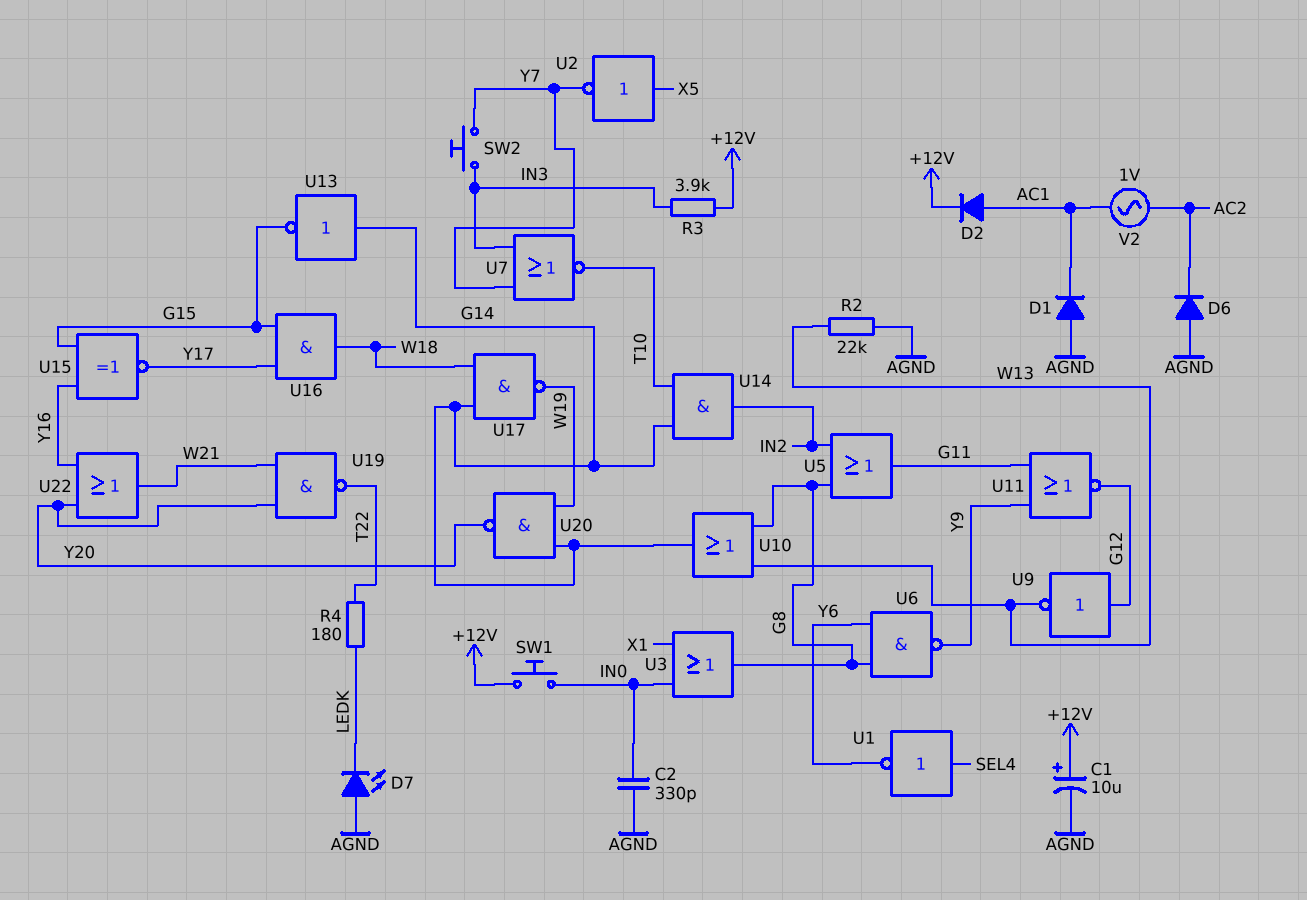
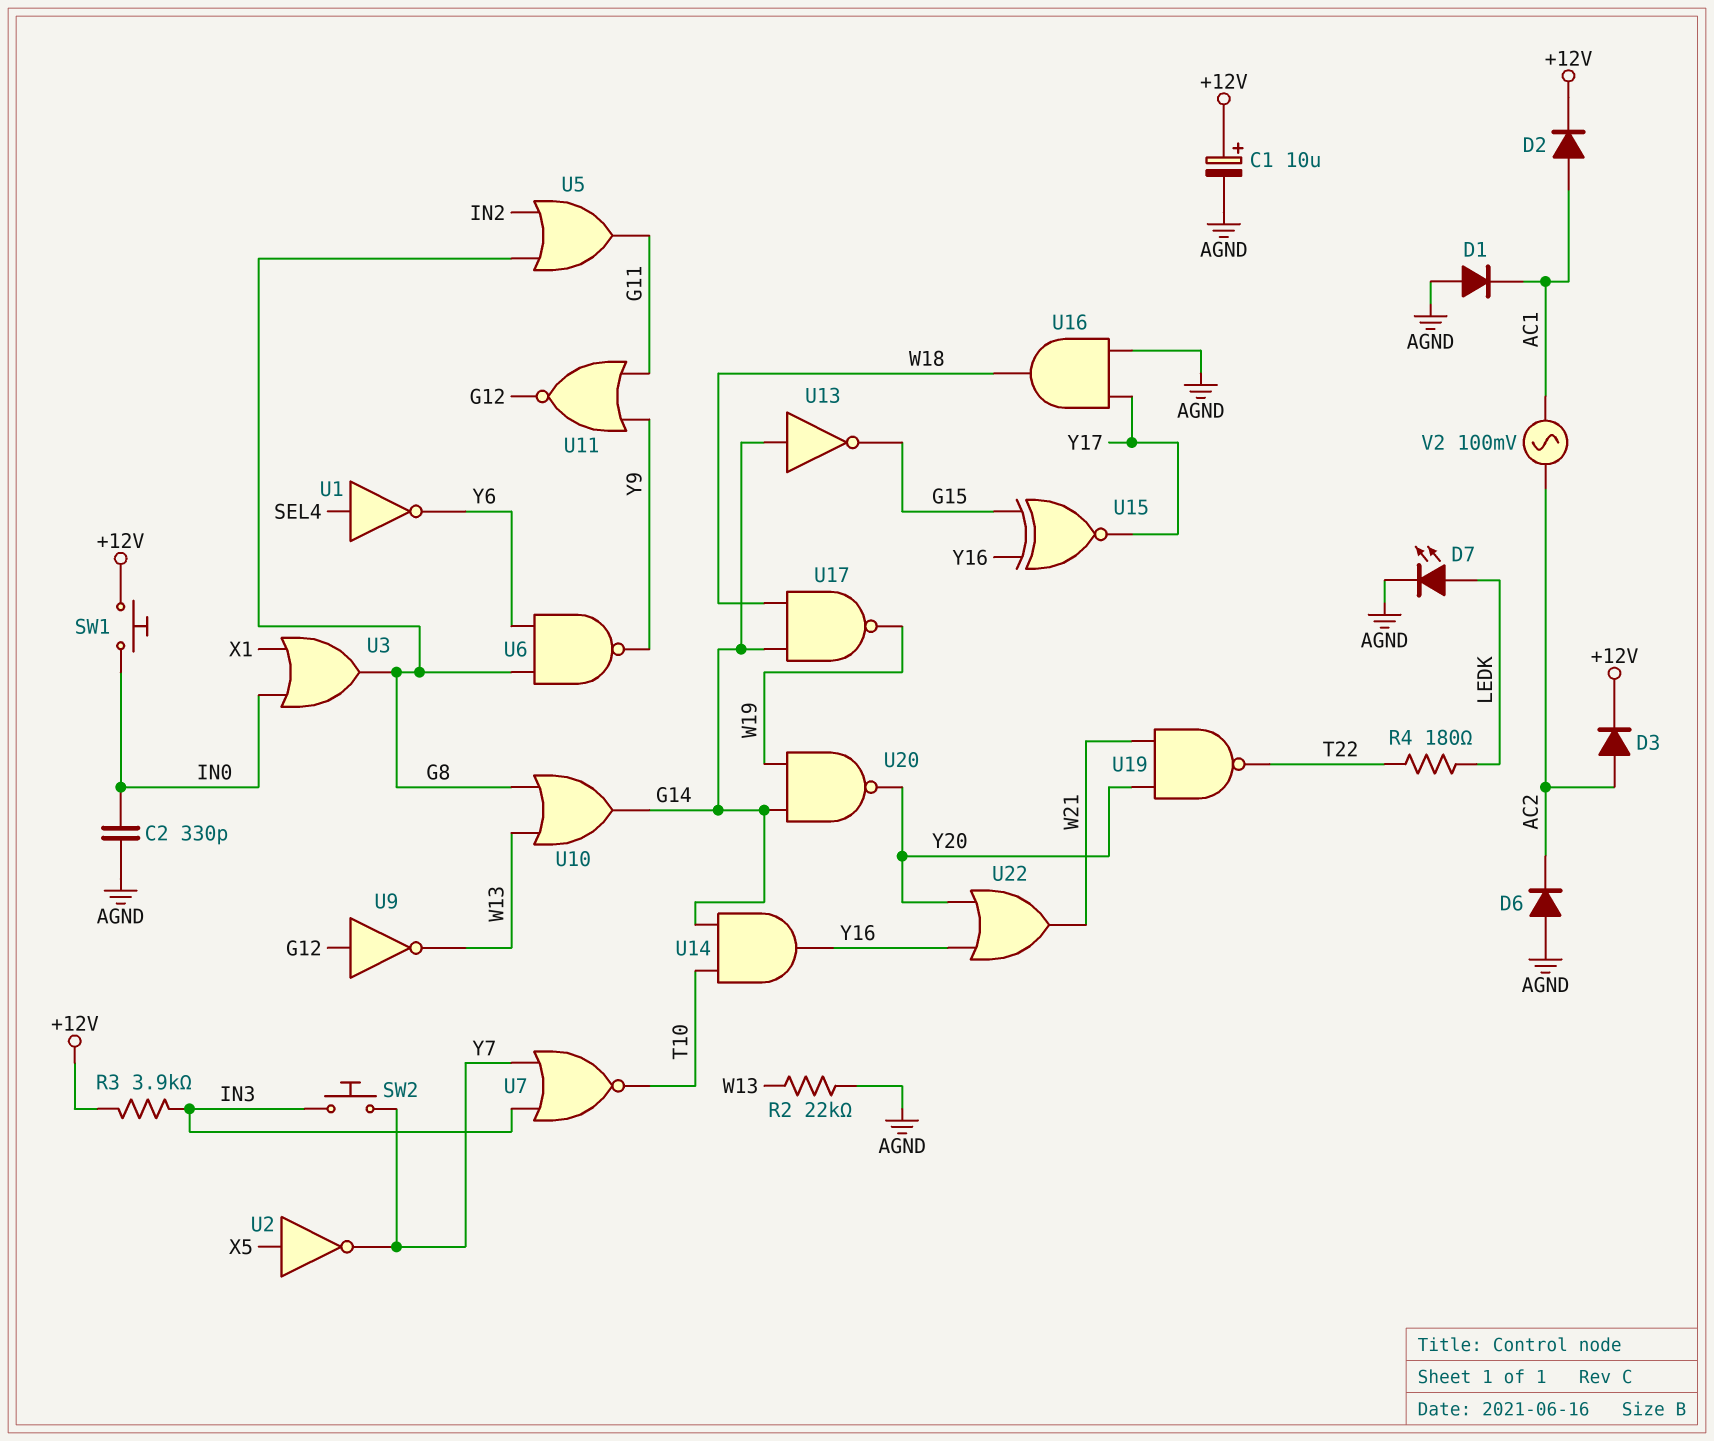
D3: none -> diode (A AC2, K +12V)
D7: LED (A AGND, K LEDK) -> LED (A LEDK, K AGND)
U14: AND (in G14, in T10, out IN2) -> AND (in G14, in T10, out Y16)
U16: AND (in G15, in Y17, out W18) -> AND (in AGND, in Y17, out W18)
V2: AC 1V (AC1, AC2) -> AC 100mV (AC1, AC2)

